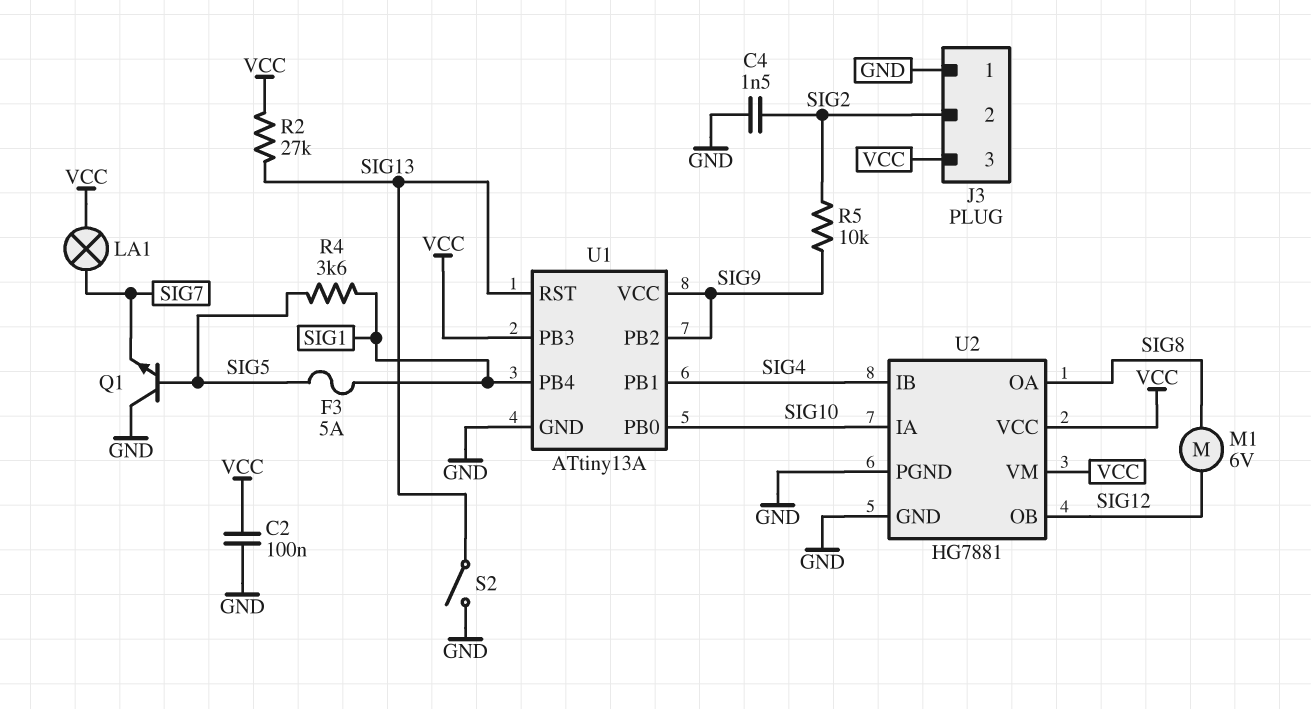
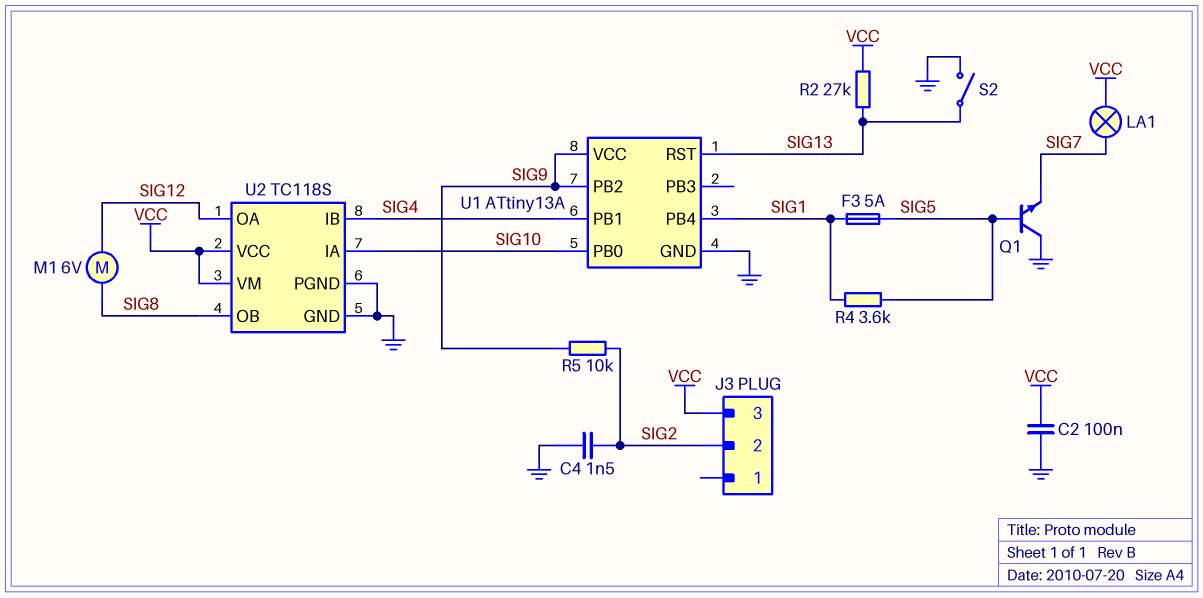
J3 pin 1: GND -> none
U1 pin PB3: VCC -> none
U2: HG7881 -> TC118S
U2 pin OA: SIG8 -> SIG12
U2 pin OB: SIG12 -> SIG8

